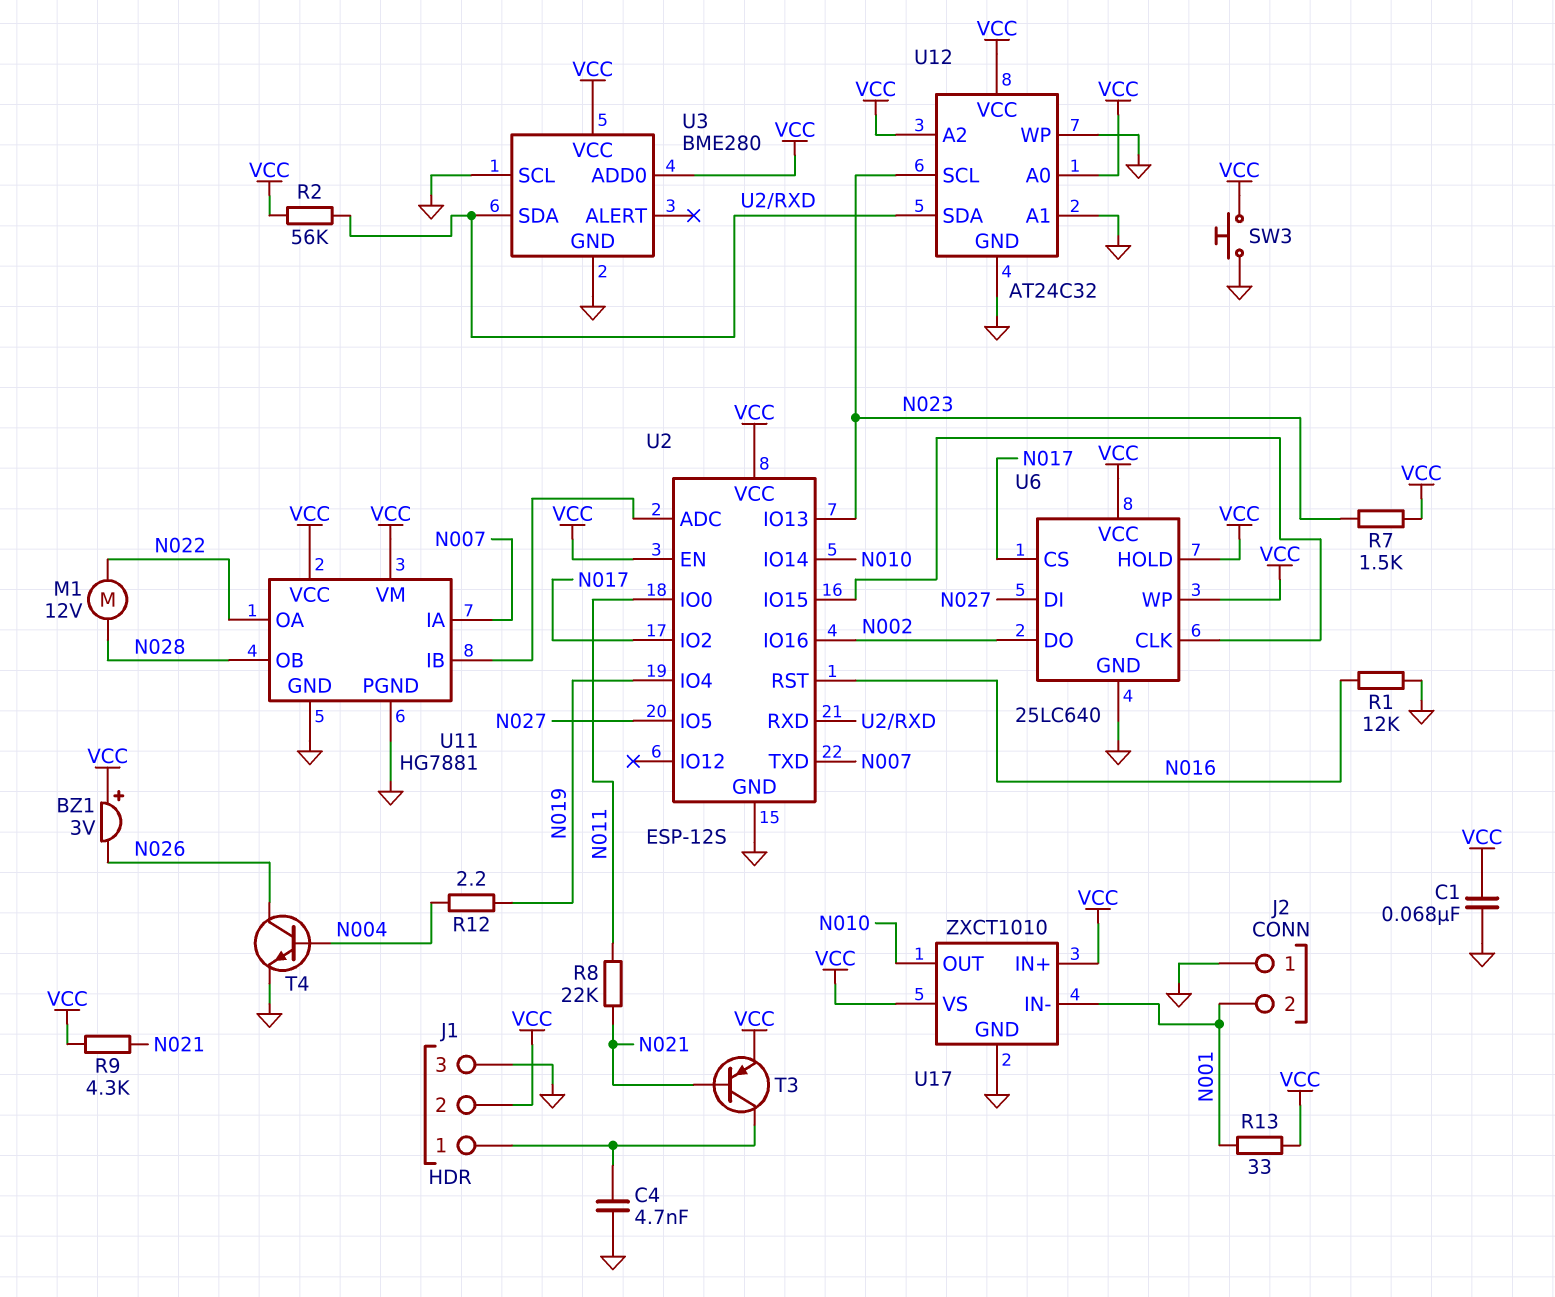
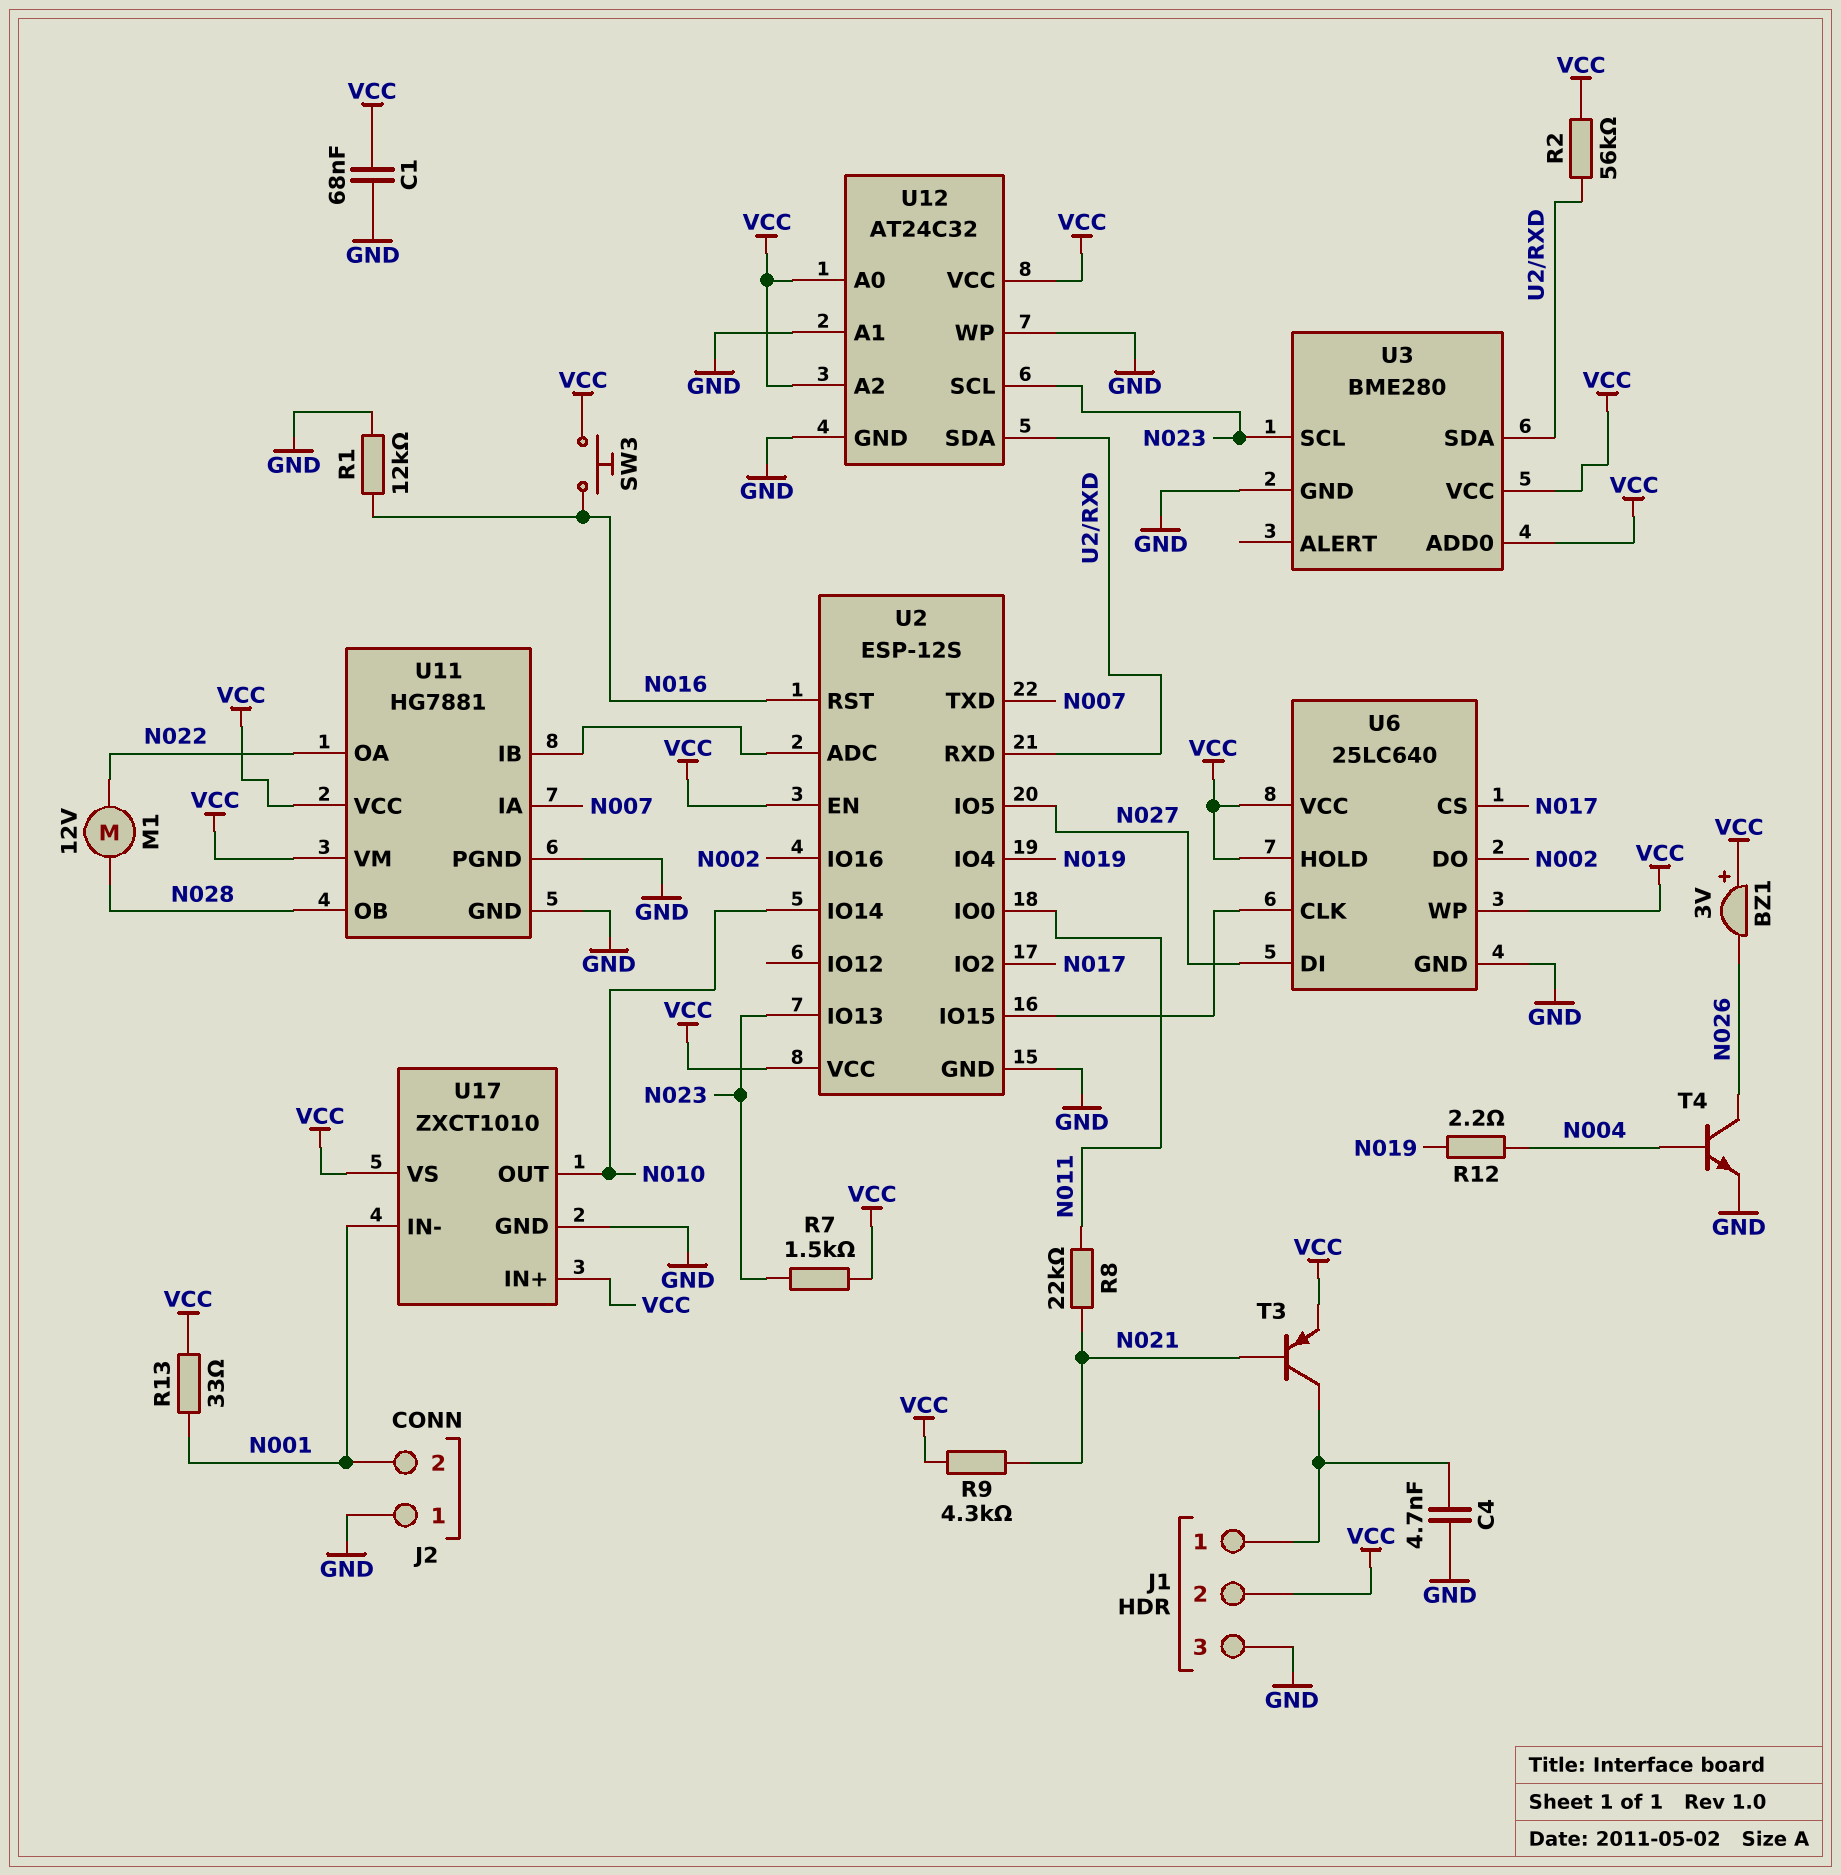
SW3: button (GND, VCC) -> button (N016, VCC)
U3 pin SCL: GND -> N023

